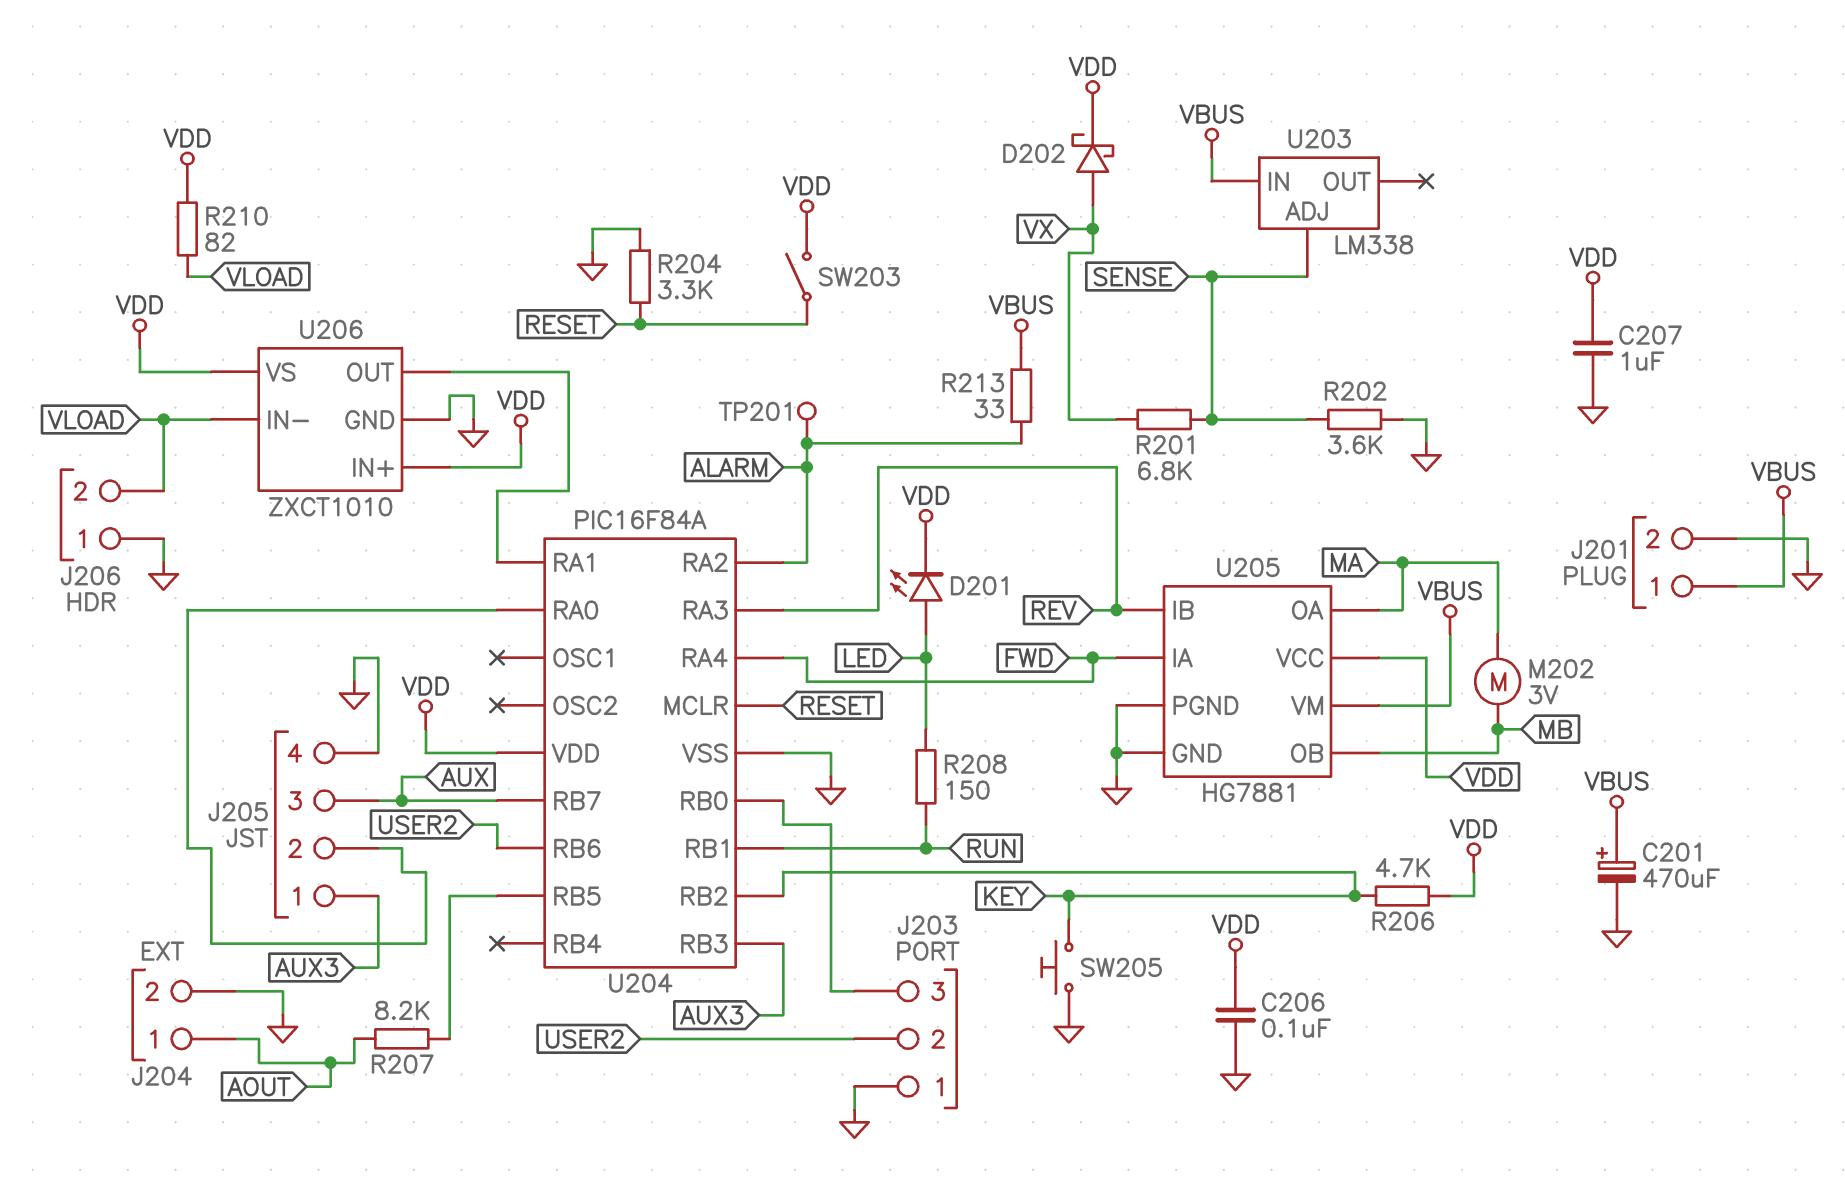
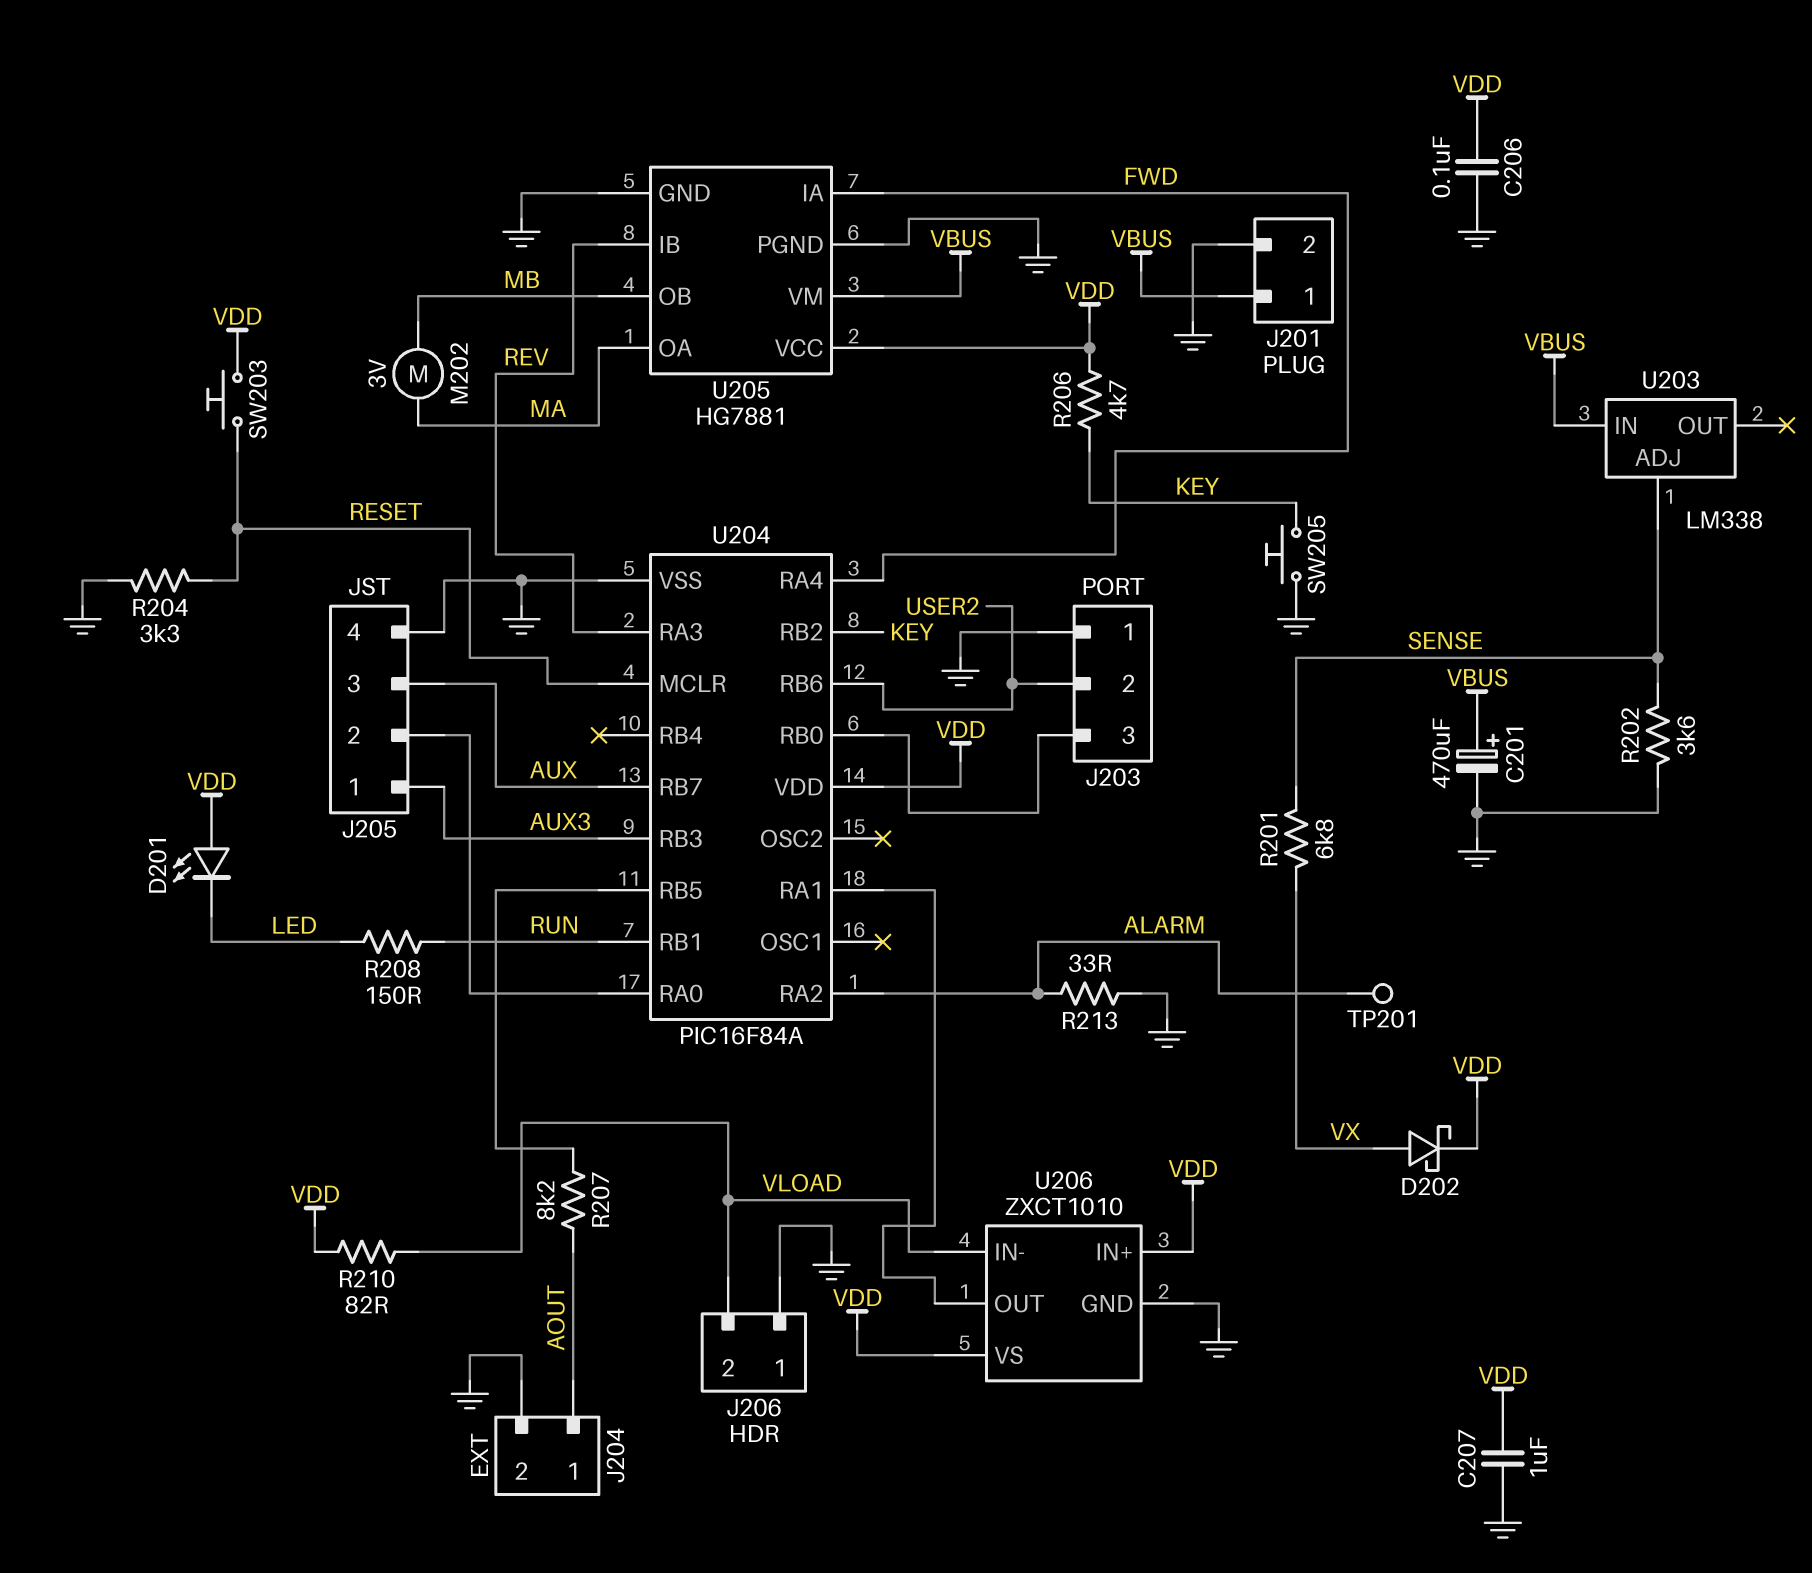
D201: LED (A LED, K VDD) -> LED (A VDD, K LED)
R213: 33 (ALARM, VBUS) -> 33 (ALARM, GND)
SW203: switch (RESET, VDD) -> button (RESET, VDD)

